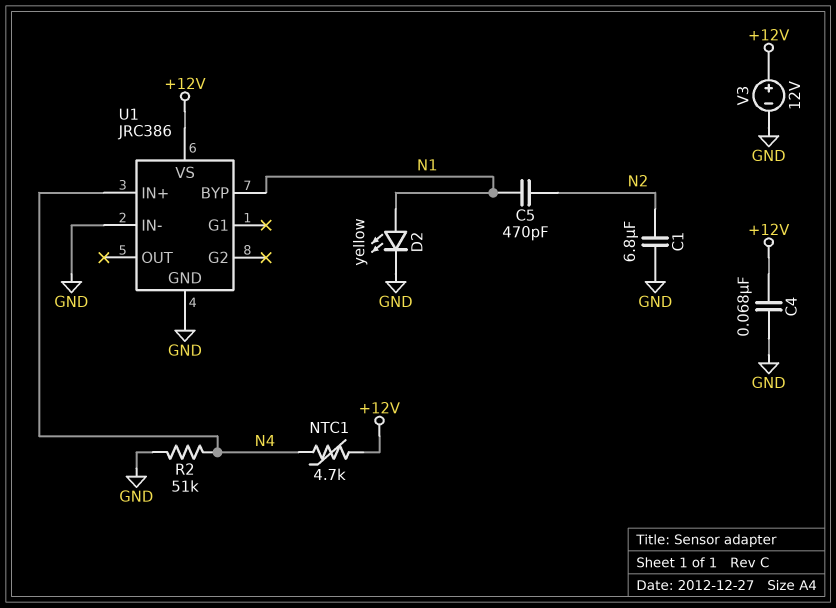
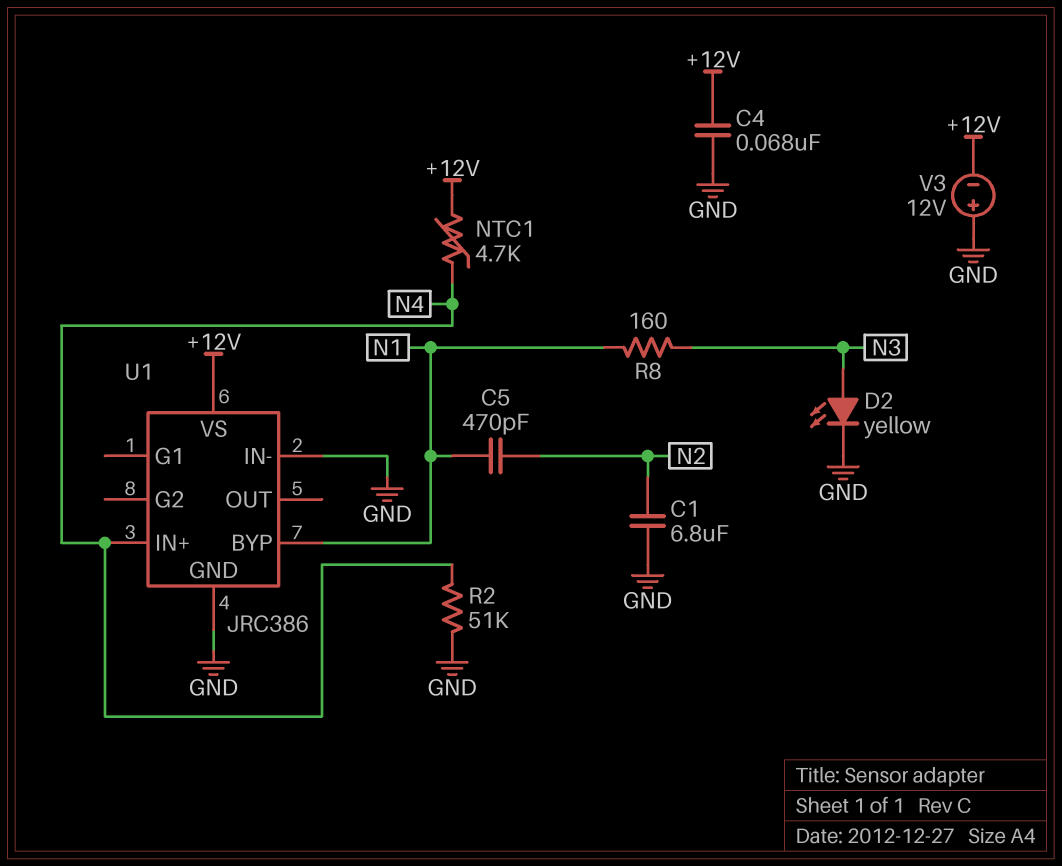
D2: LED yellow (A N1, K GND) -> LED yellow (A N3, K GND)
R8: none -> 160 (N1, N3)
V3: 12V (plus +12V, minus GND) -> 12V (plus GND, minus +12V)

